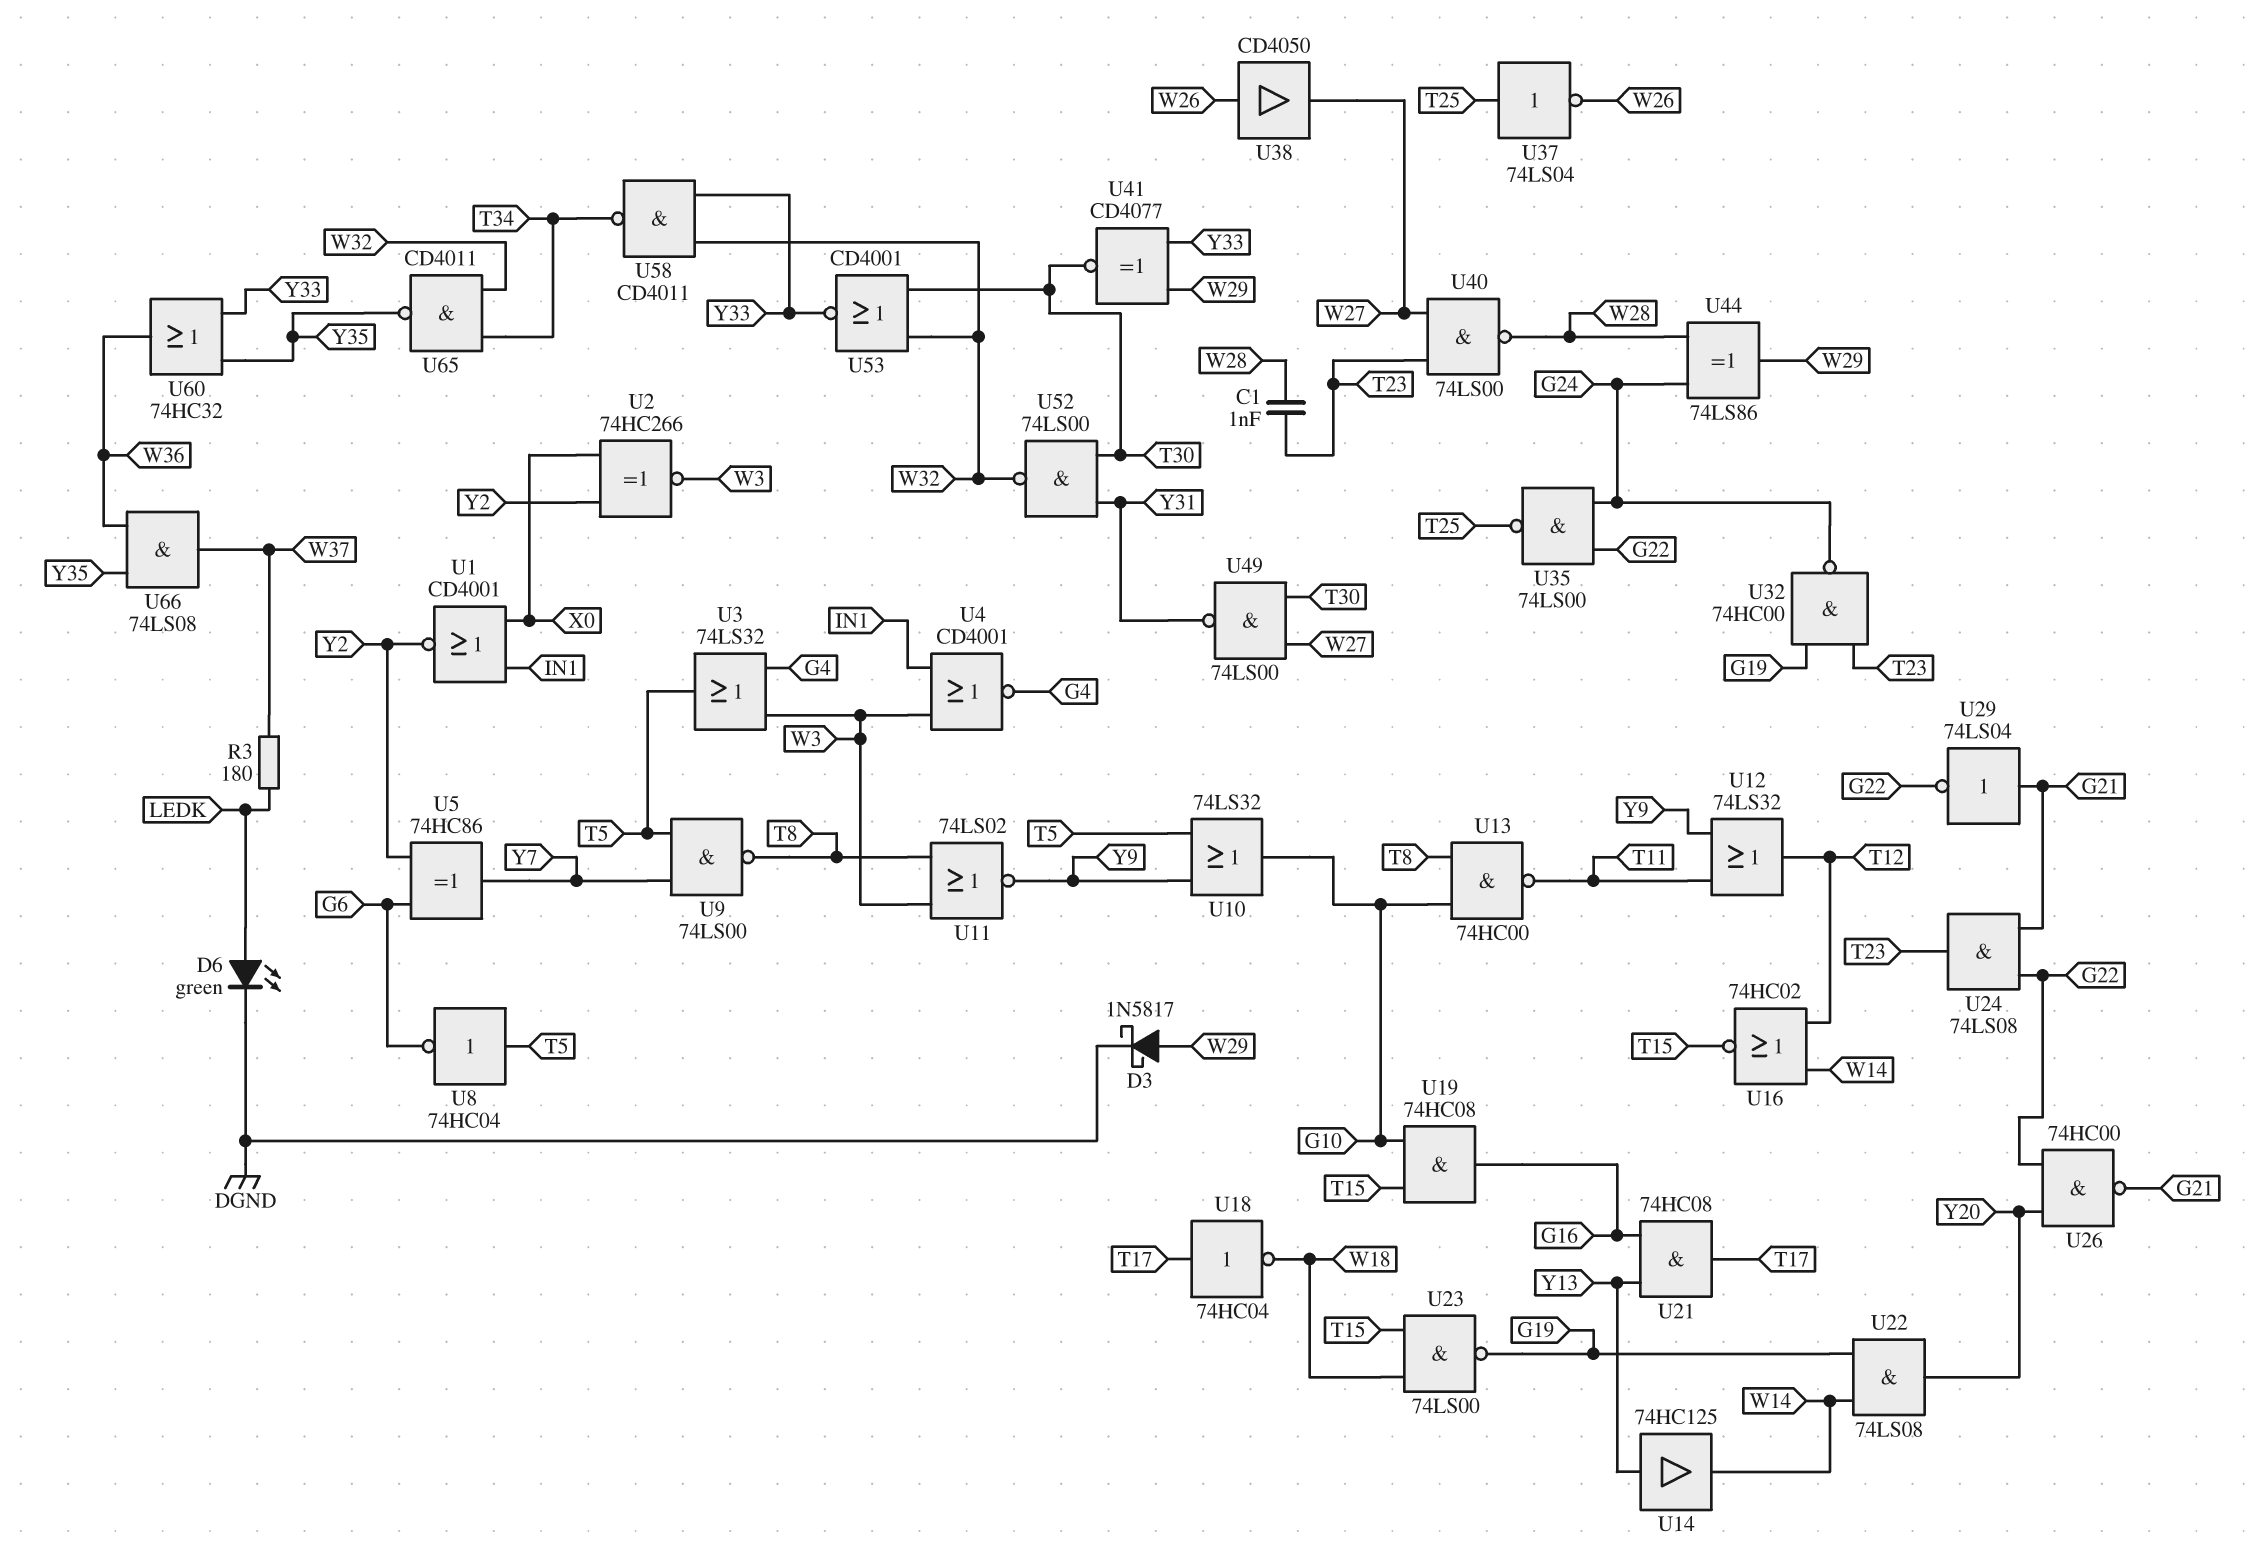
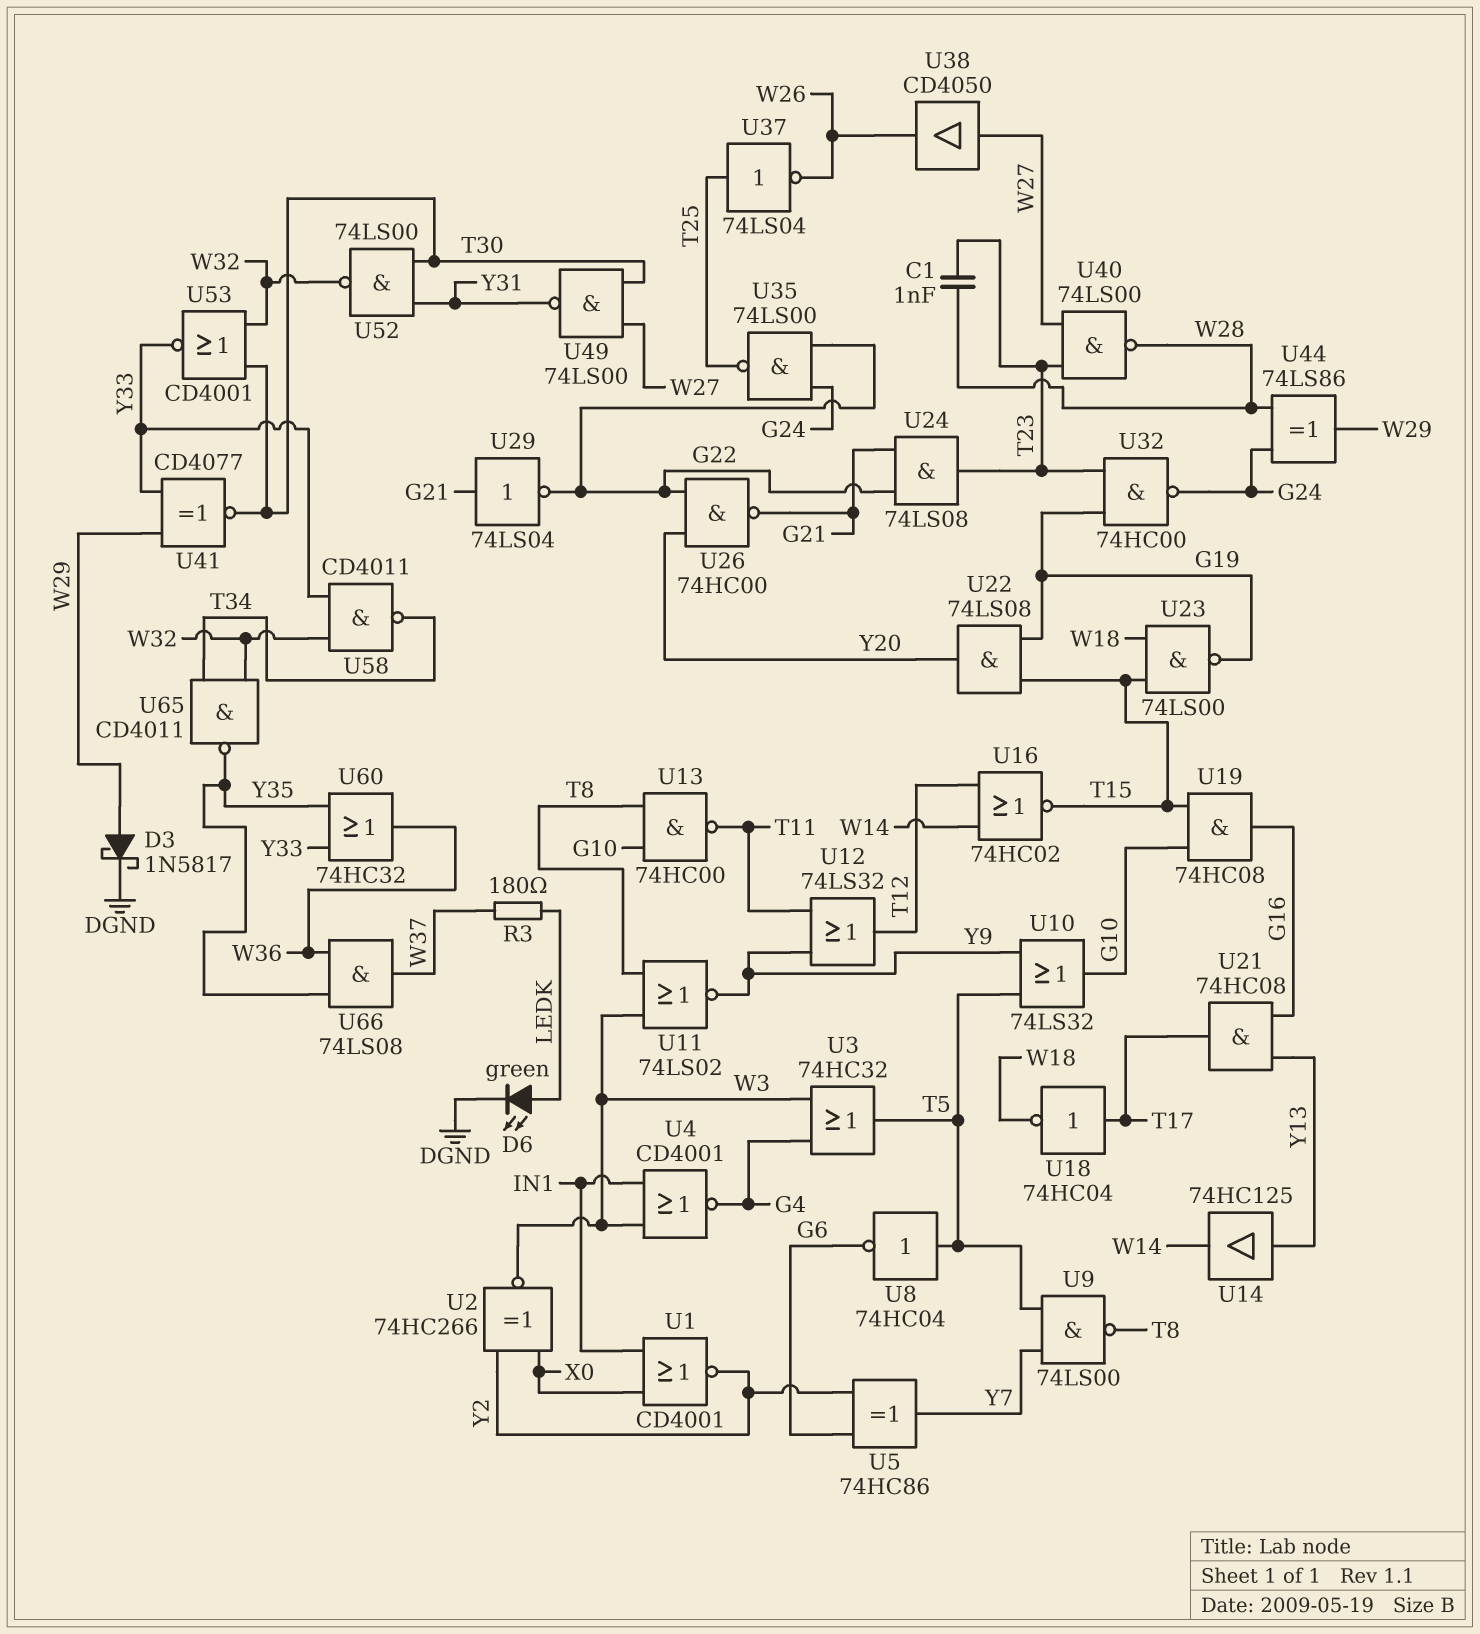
U3: OR 74LS32 (in G4, in W3, out T5) -> OR 74HC32 (in G4, in W3, out T5)
U22: AND 74LS08 (in G19, in W14, out Y20) -> AND 74LS08 (in G19, in T15, out Y20)
U38: buffer CD4050 (in W26, out W27) -> buffer CD4050 (in W27, out W26)

